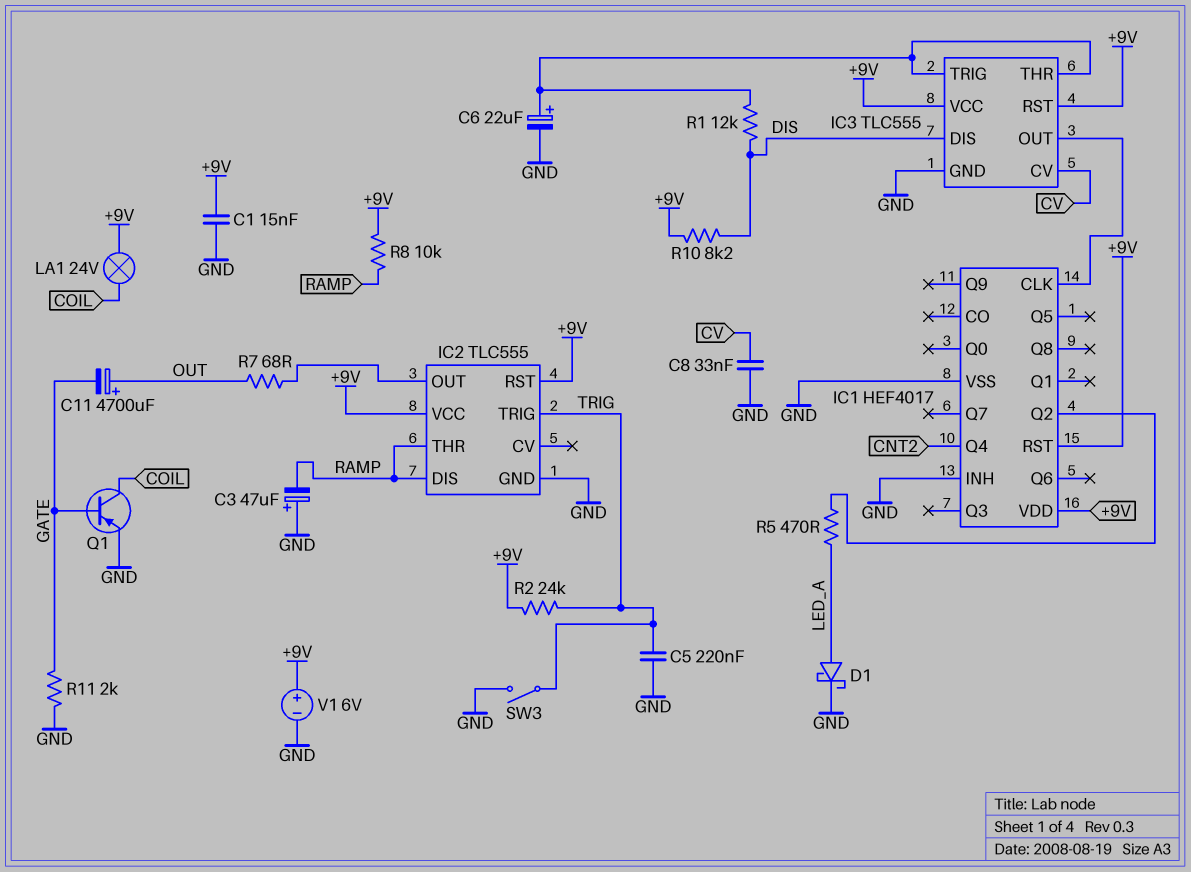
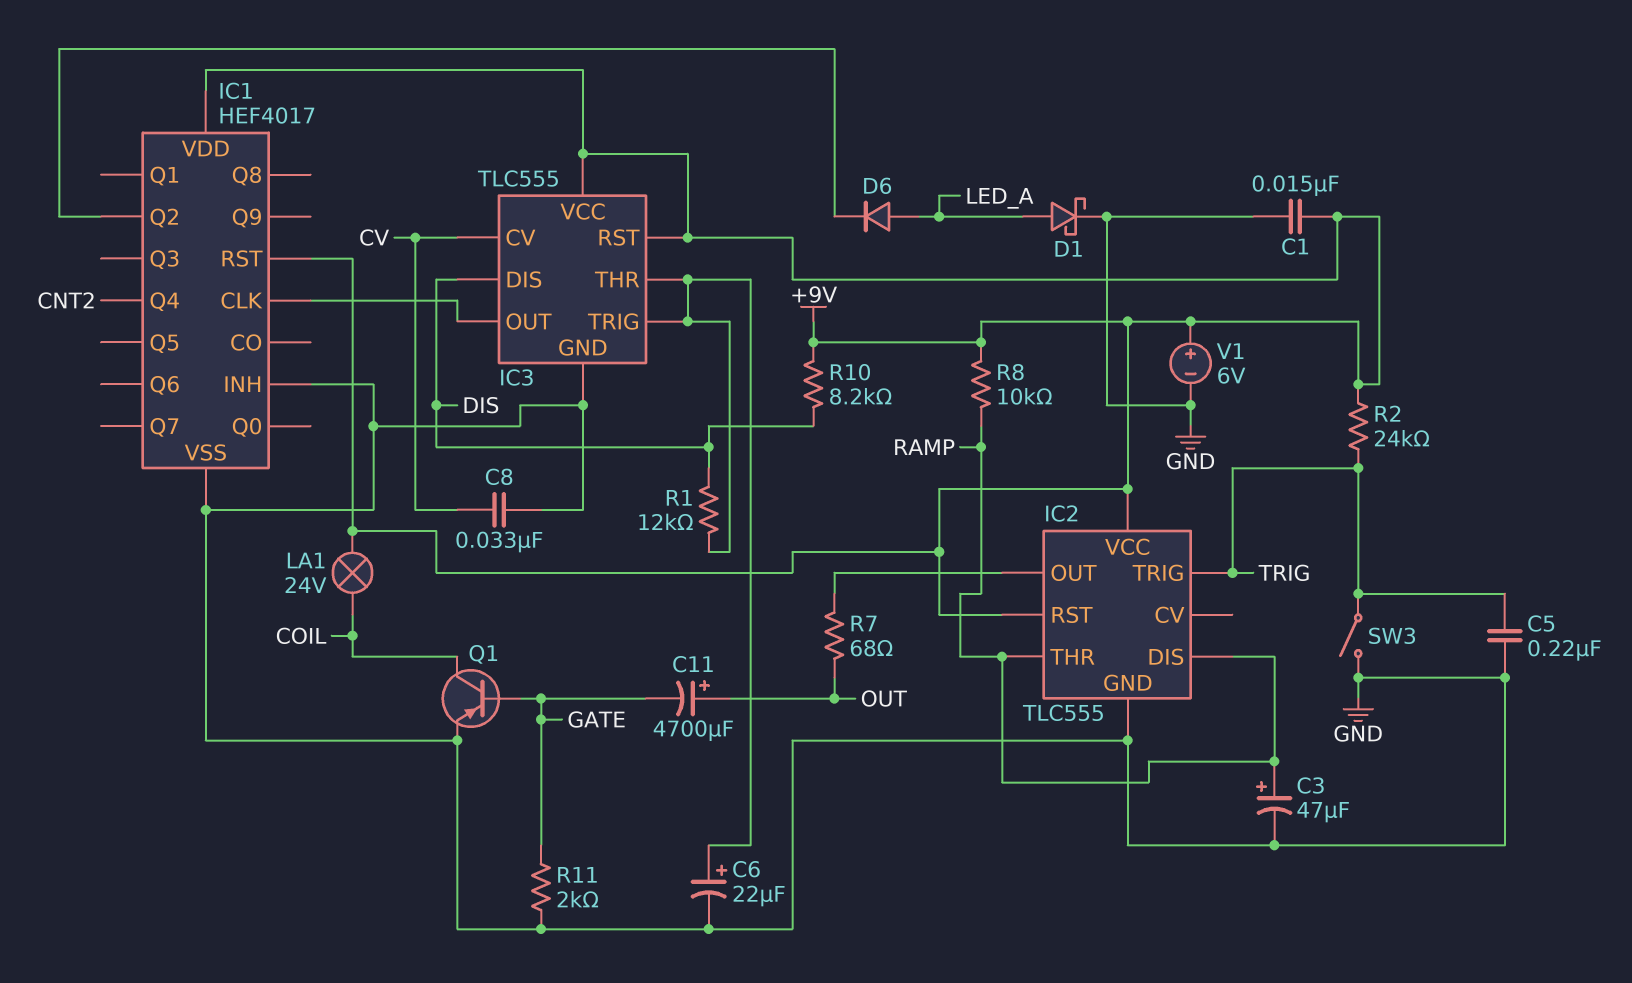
C3: 47uF (plus GND, minus RAMP) -> 47uF (plus RAMP, minus GND)
D6: none -> diode (A LED_A, K IC1/Q2)
R5: 470 (IC1/Q2, LED_A) -> none

